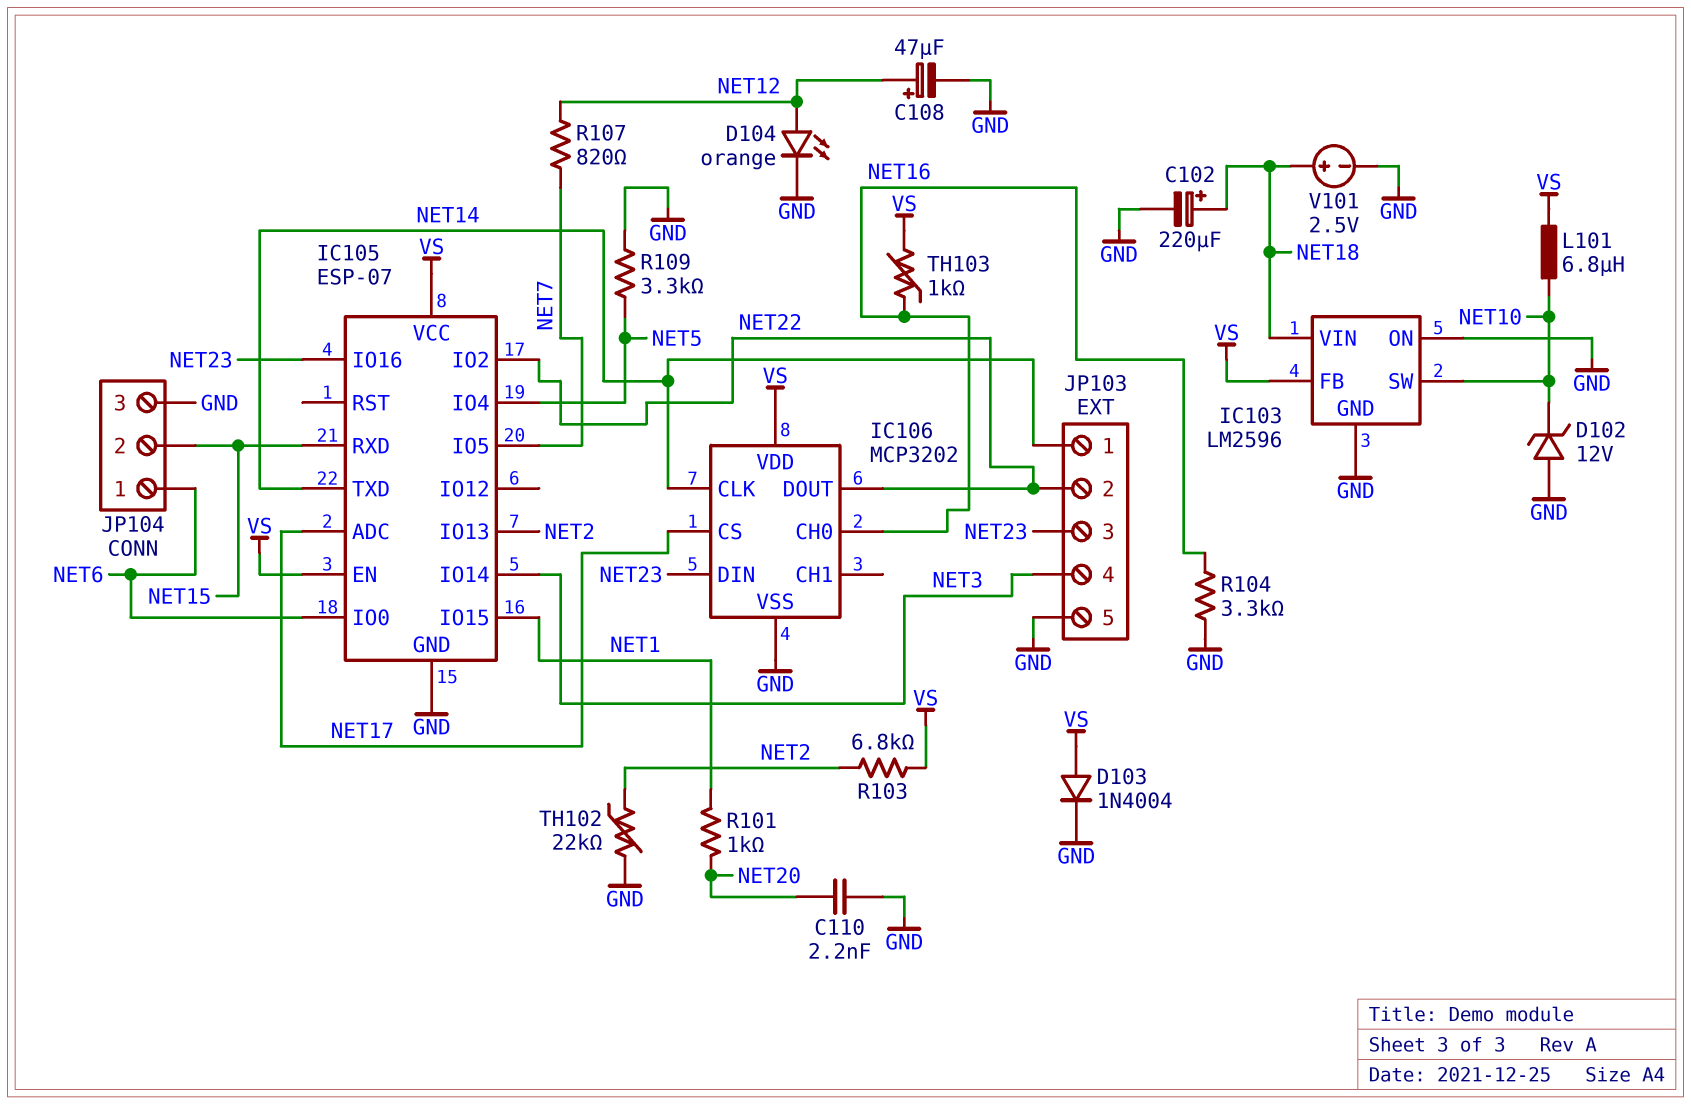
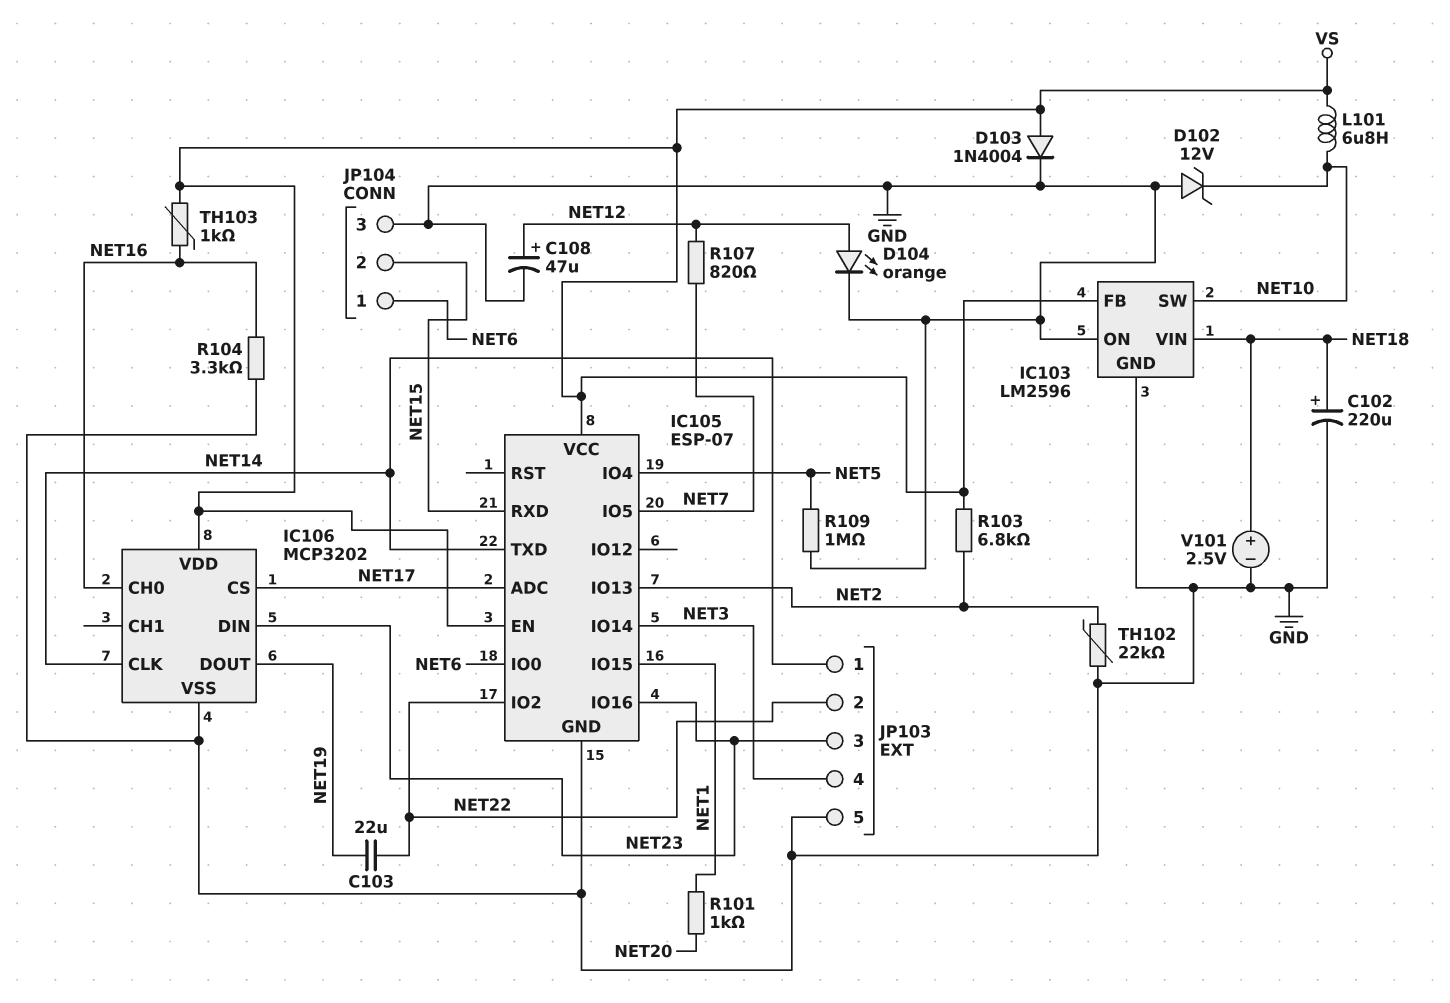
C103: none -> 22uF (NET19, NET22)
C110: 2.2nF (GND, NET20) -> none
IC106 pin DOUT: NET22 -> NET19
R109: 3.3k (GND, NET5) -> 1M (GND, NET5)

